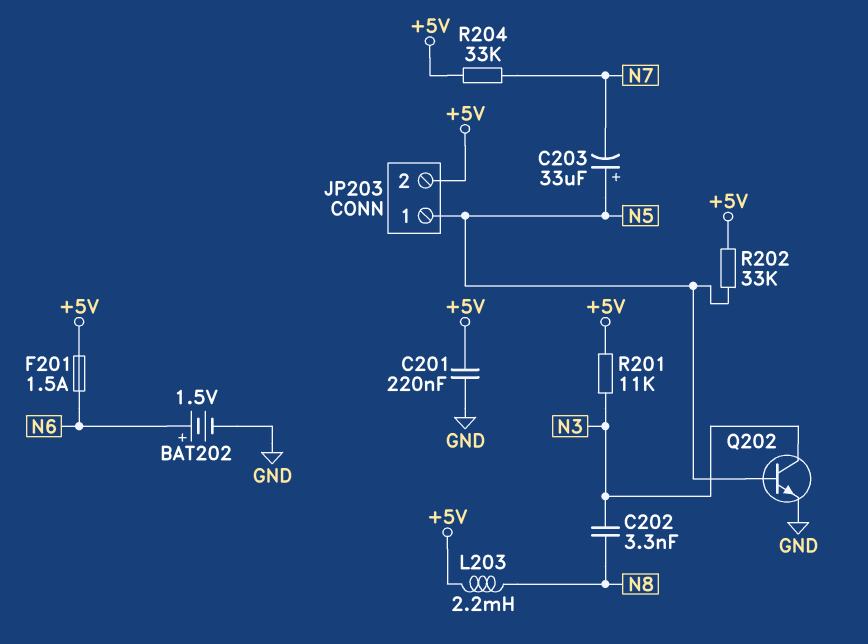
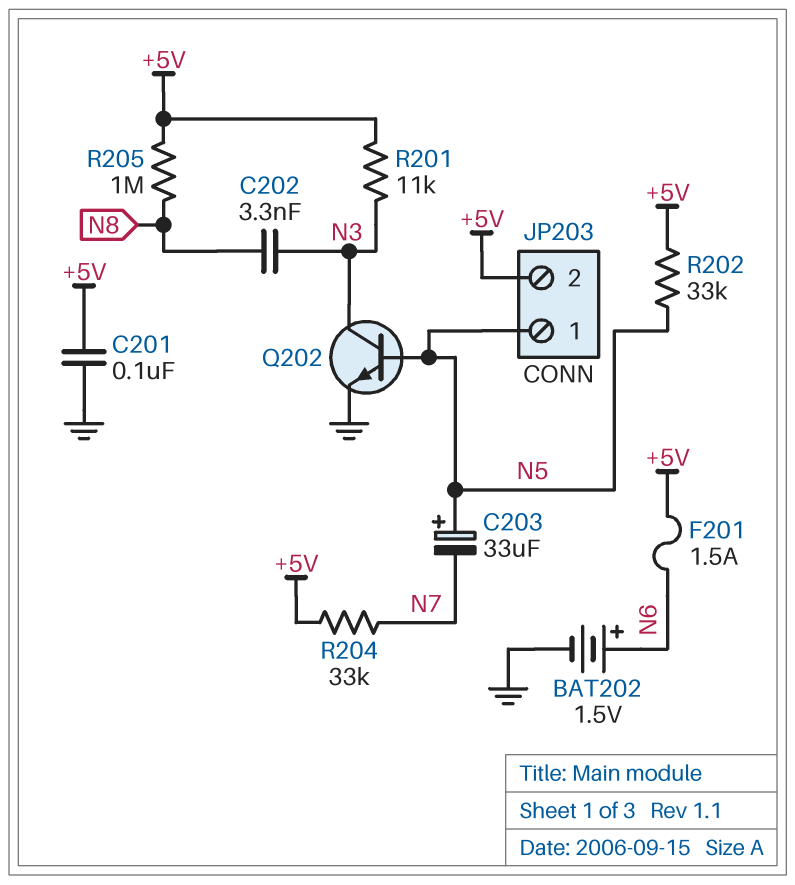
C201: 220nF (+5V, GND) -> 100nF (+5V, GND)
L203: 2.2mH (+5V, N8) -> none
R205: none -> 1M (+5V, N8)

